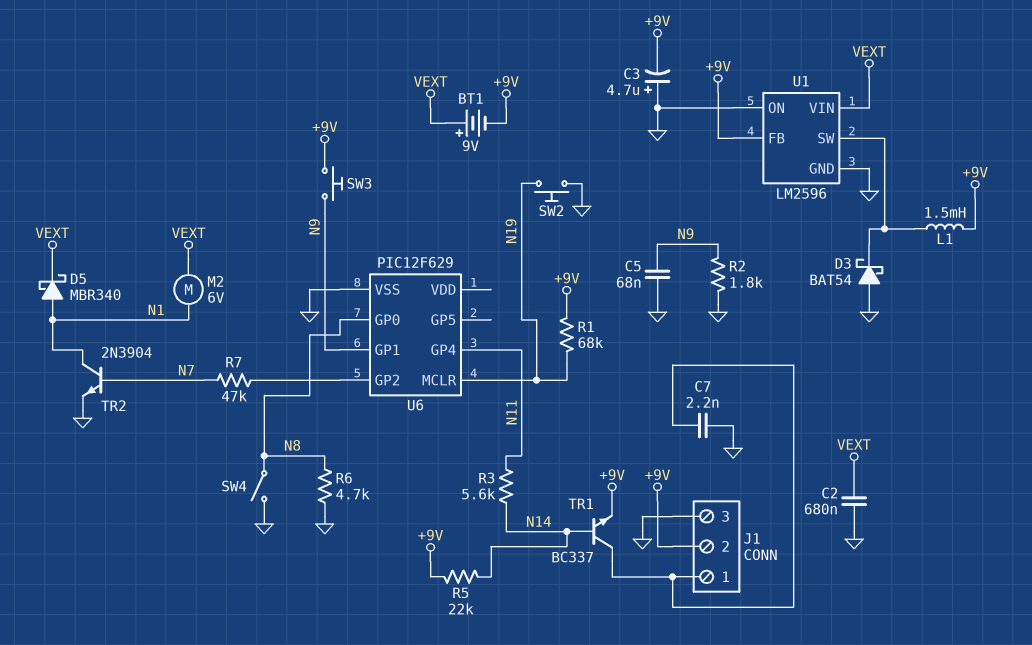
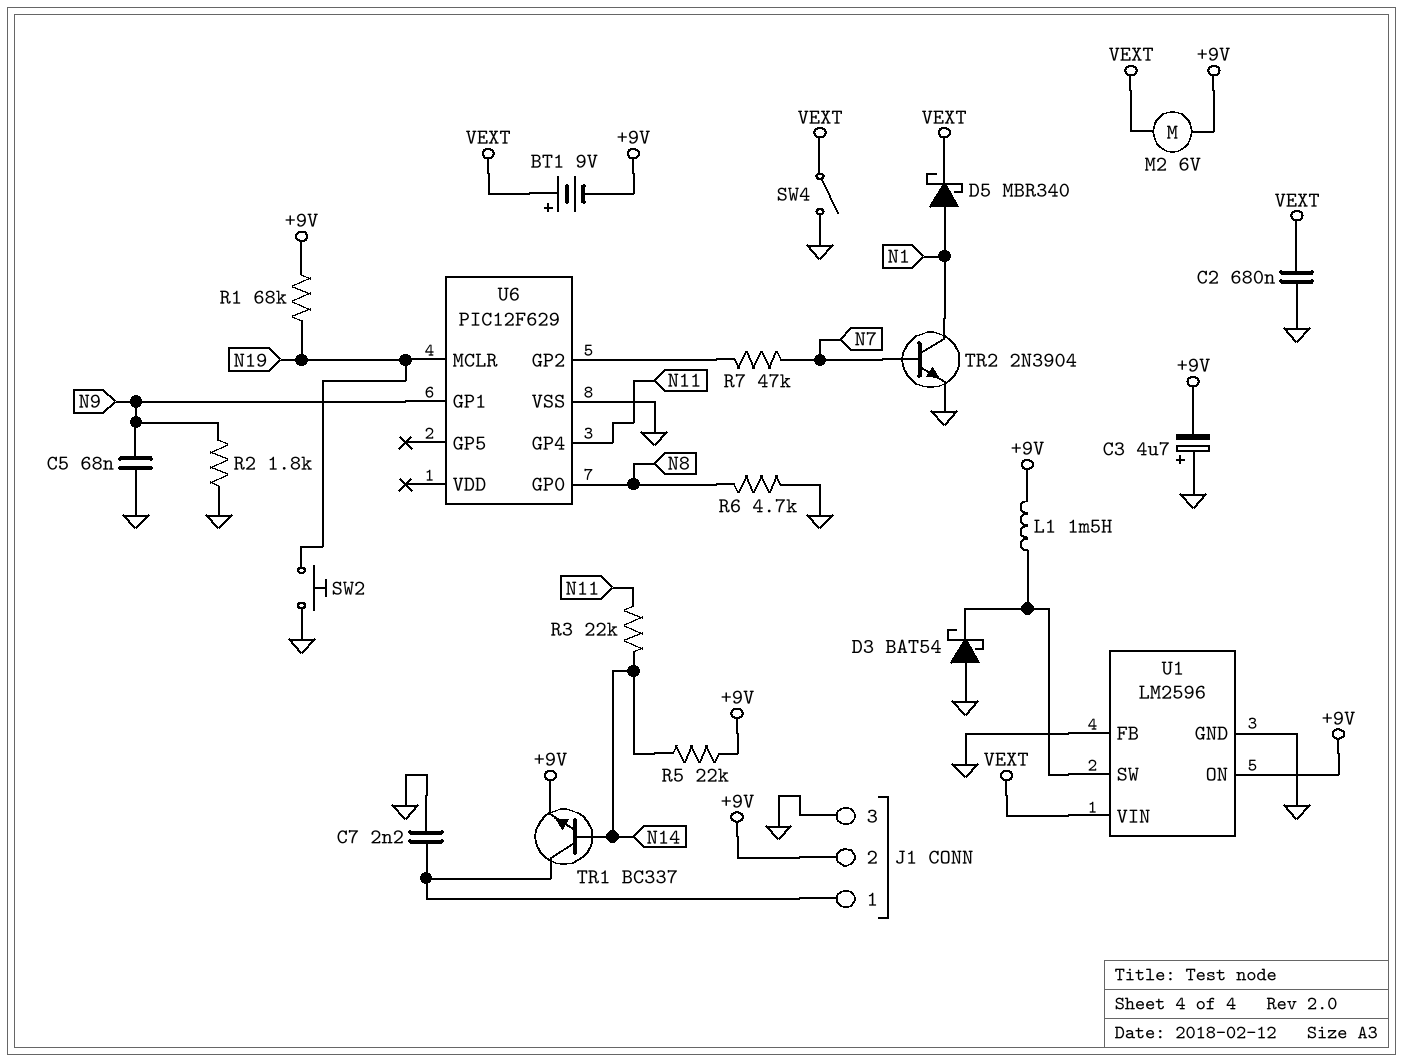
M2: motor 6V (N1, VEXT) -> motor 6V (+9V, VEXT)
R3: 5.6k (N11, N14) -> 22k (N11, N14)
SW3: button (+9V, N9) -> none
SW4: switch (GND, N8) -> switch (GND, VEXT)
U1 pin FB: +9V -> GND
U1 pin ON: GND -> +9V

